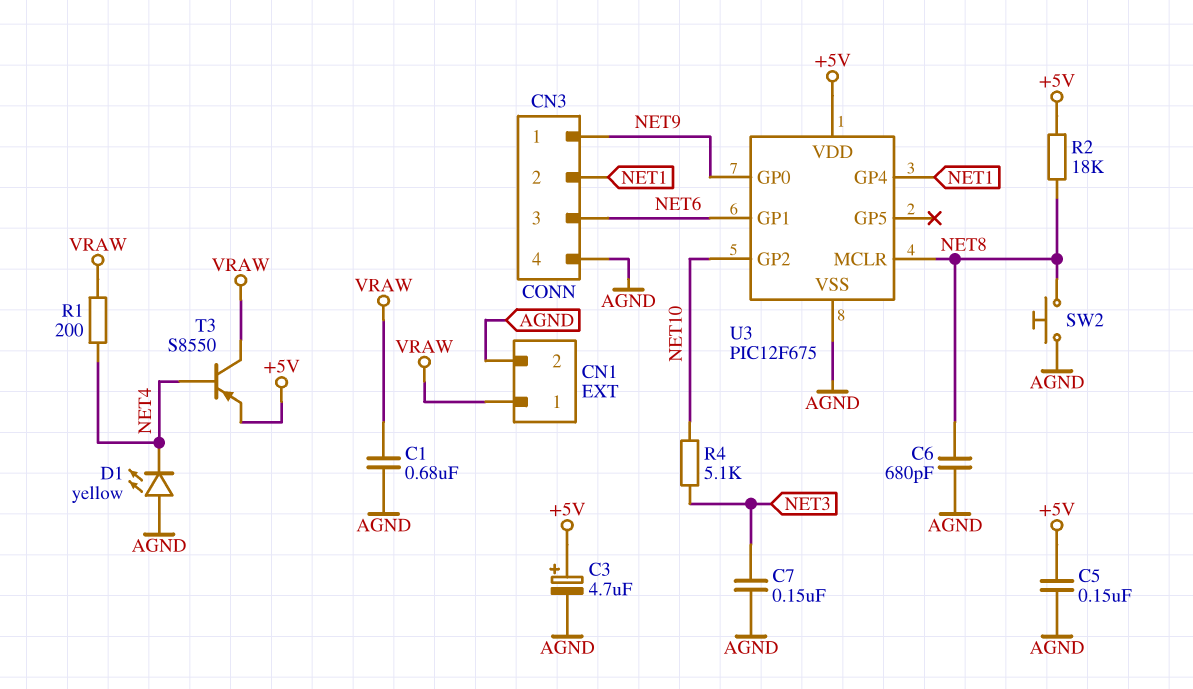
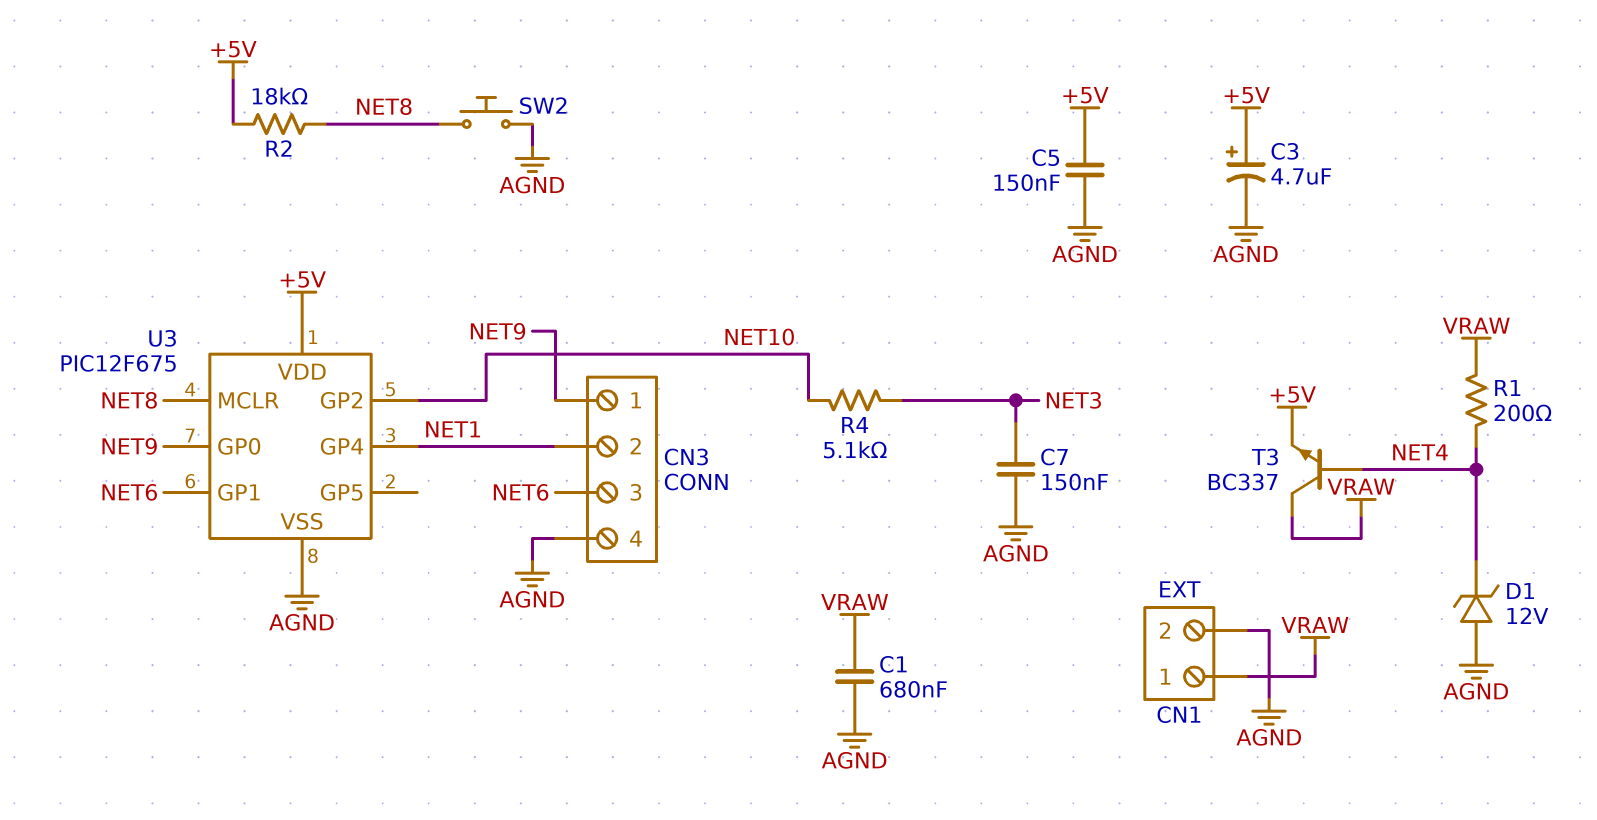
C6: 680pF (AGND, NET8) -> none
D1: LED yellow (A AGND, K NET4) -> zener 12V (A AGND, K NET4)
T3: PNP S8550 (B NET4, C VRAW, E +5V) -> NPN BC337 (B NET4, C VRAW, E +5V)

